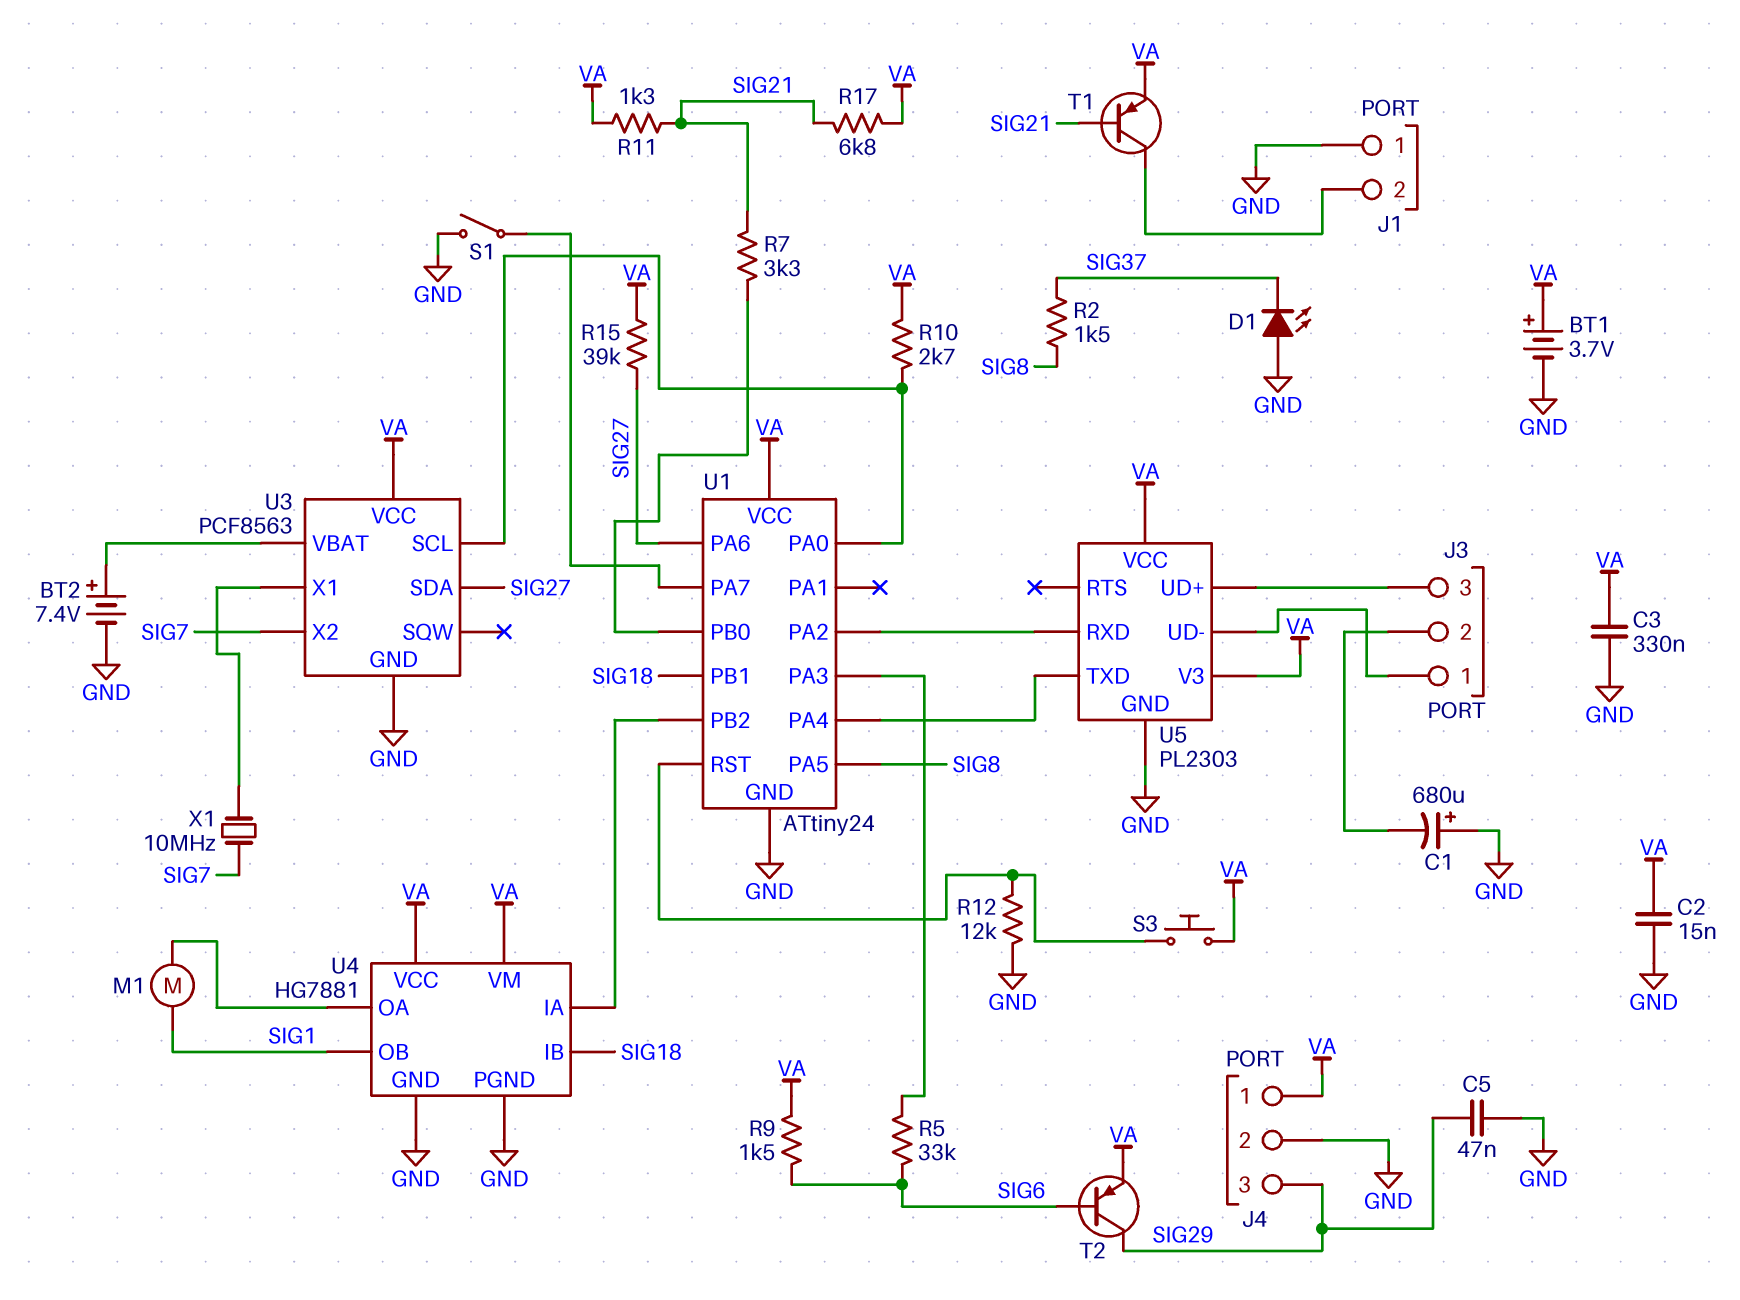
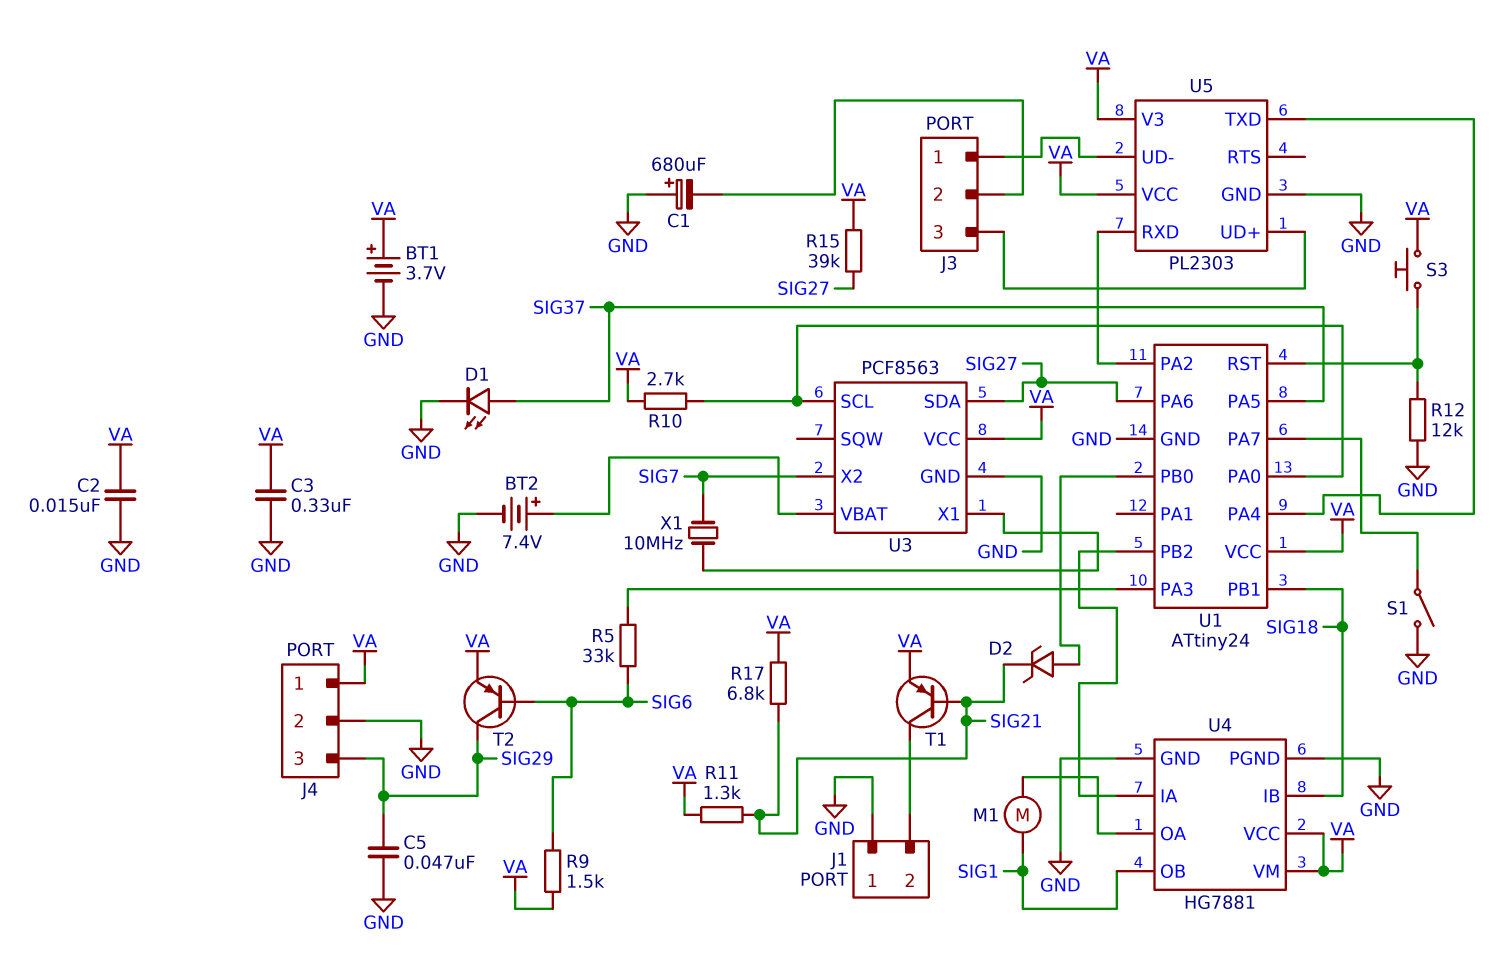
D1: LED (A GND, K SIG37) -> LED (A SIG37, K GND)
D2: none -> zener (A U1/PB0, K SIG21)
R2: 1.5k (SIG8, SIG37) -> none
R7: 3.3k (SIG21, U1/PB0) -> none
U1 pin PA5: SIG8 -> SIG37

